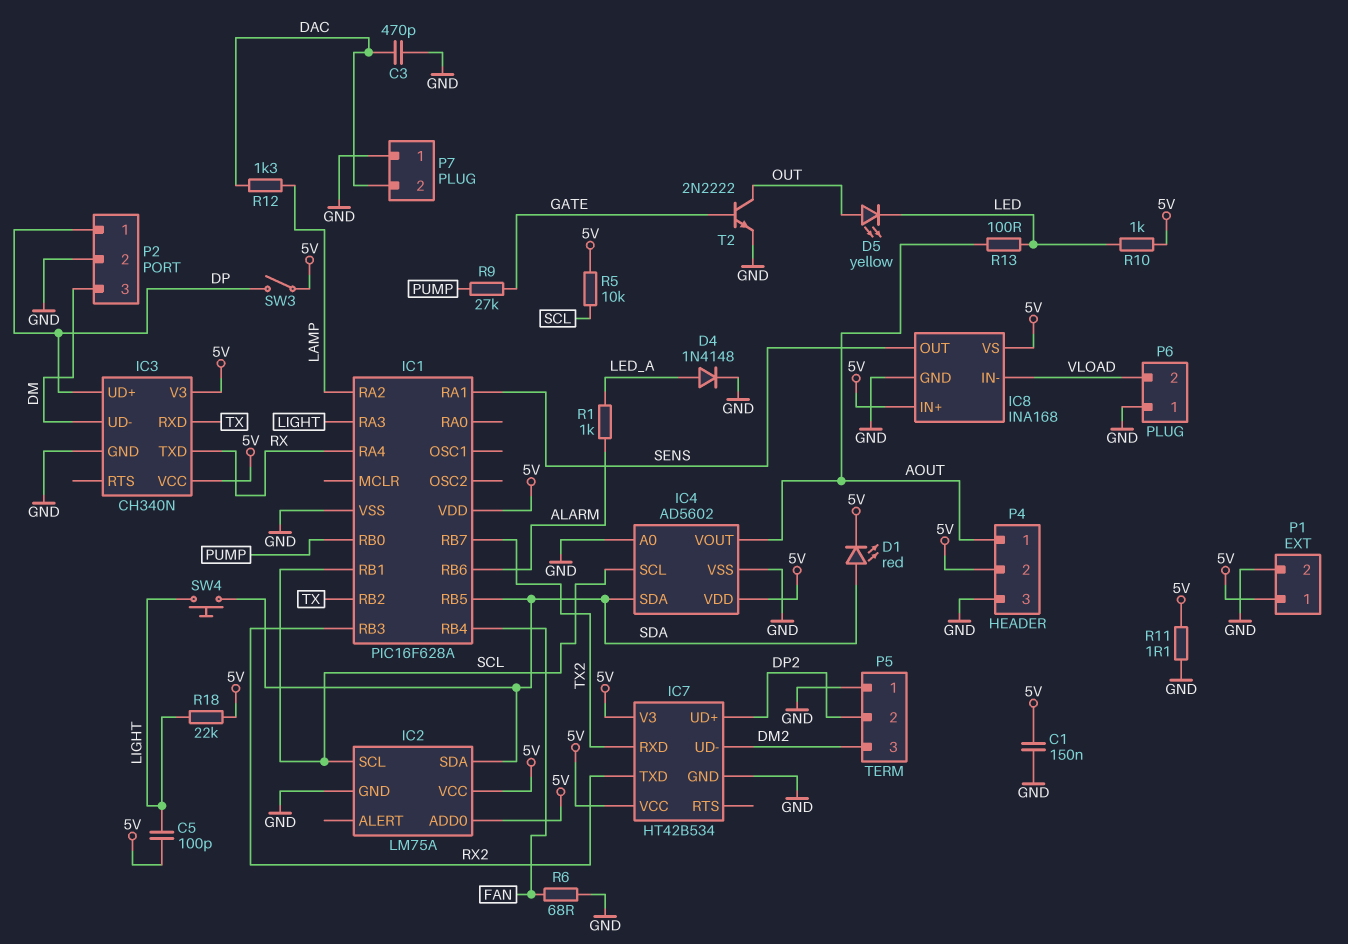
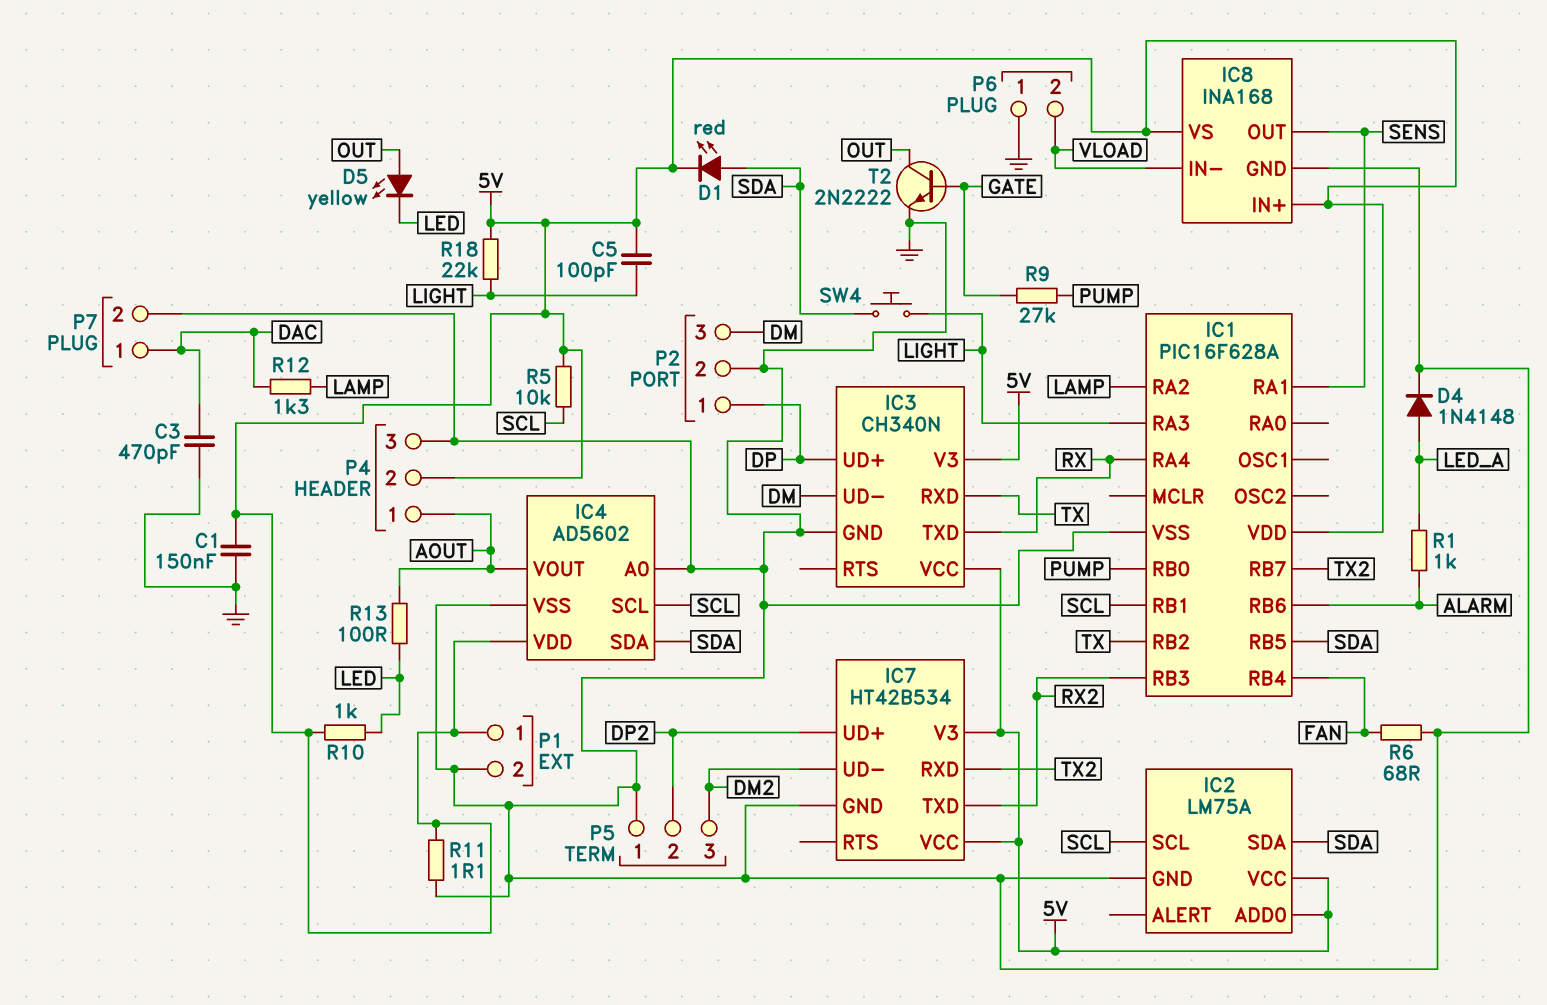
P7 pin 1: GND -> DAC
P7 pin 2: DAC -> GND
SW3: switch (5V, DP) -> none

